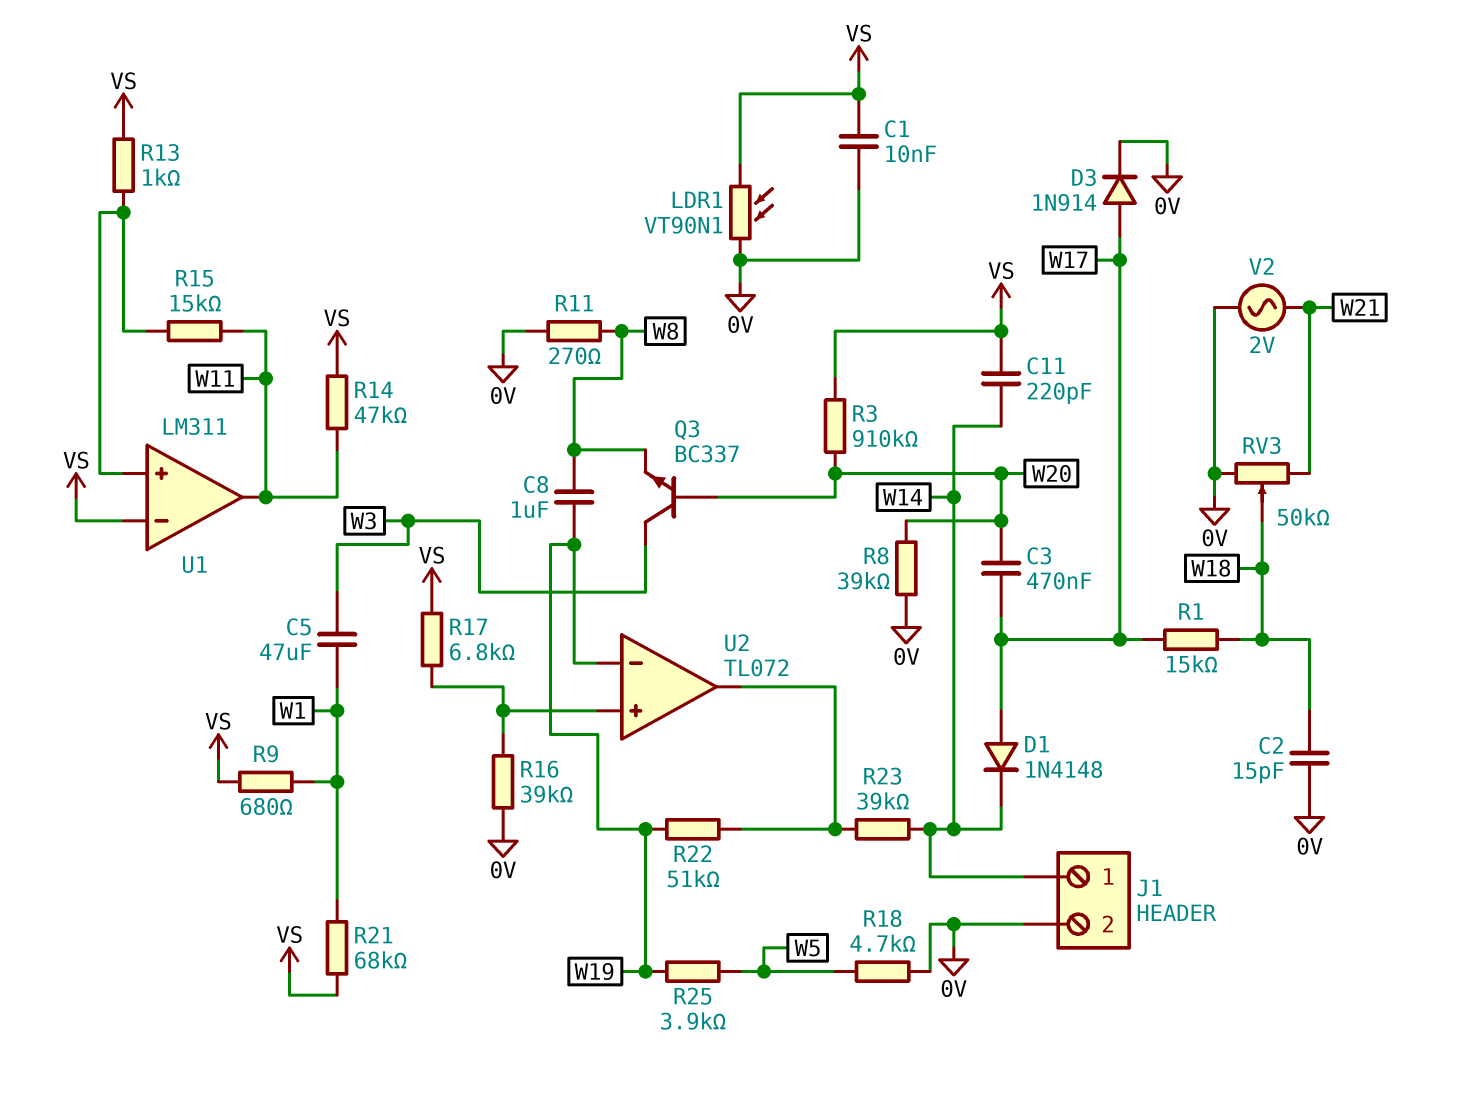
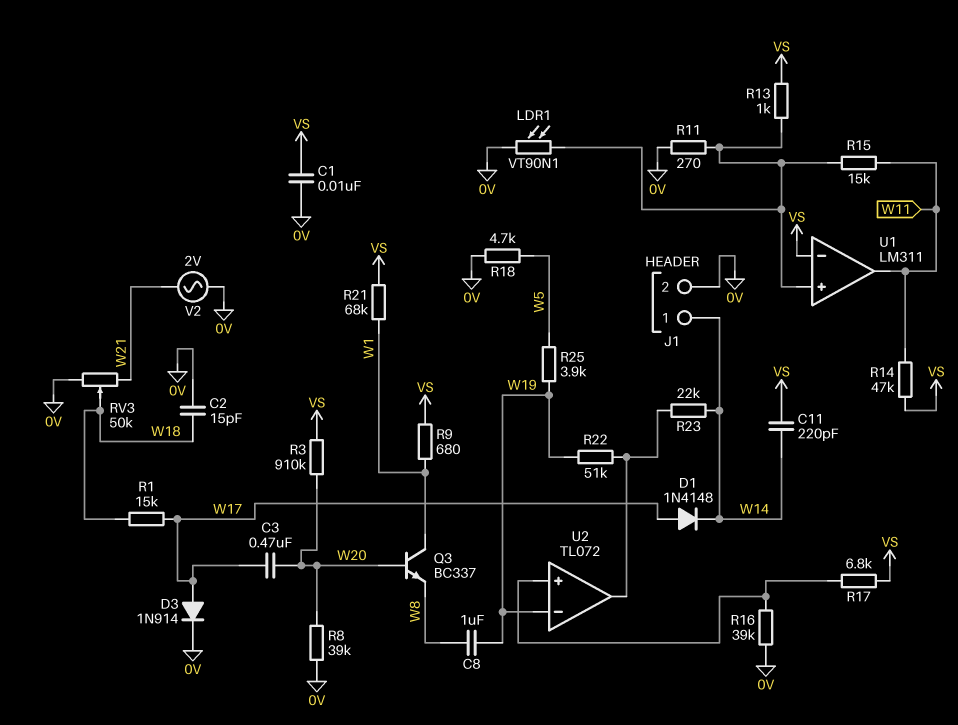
C5: 47uF (W1, W3) -> none
LDR1: VT90N1 (0V, VS) -> VT90N1 (0V, U1/in+)
Q3: NPN BC337 (B W20, C W3, E W8) -> NPN BC337 (B W20, C W1, E W8)
R11: 270 (0V, W8) -> 270 (0V, U1/in+)
R23: 39k (U2/out, W14) -> 22k (U2/out, W14)

